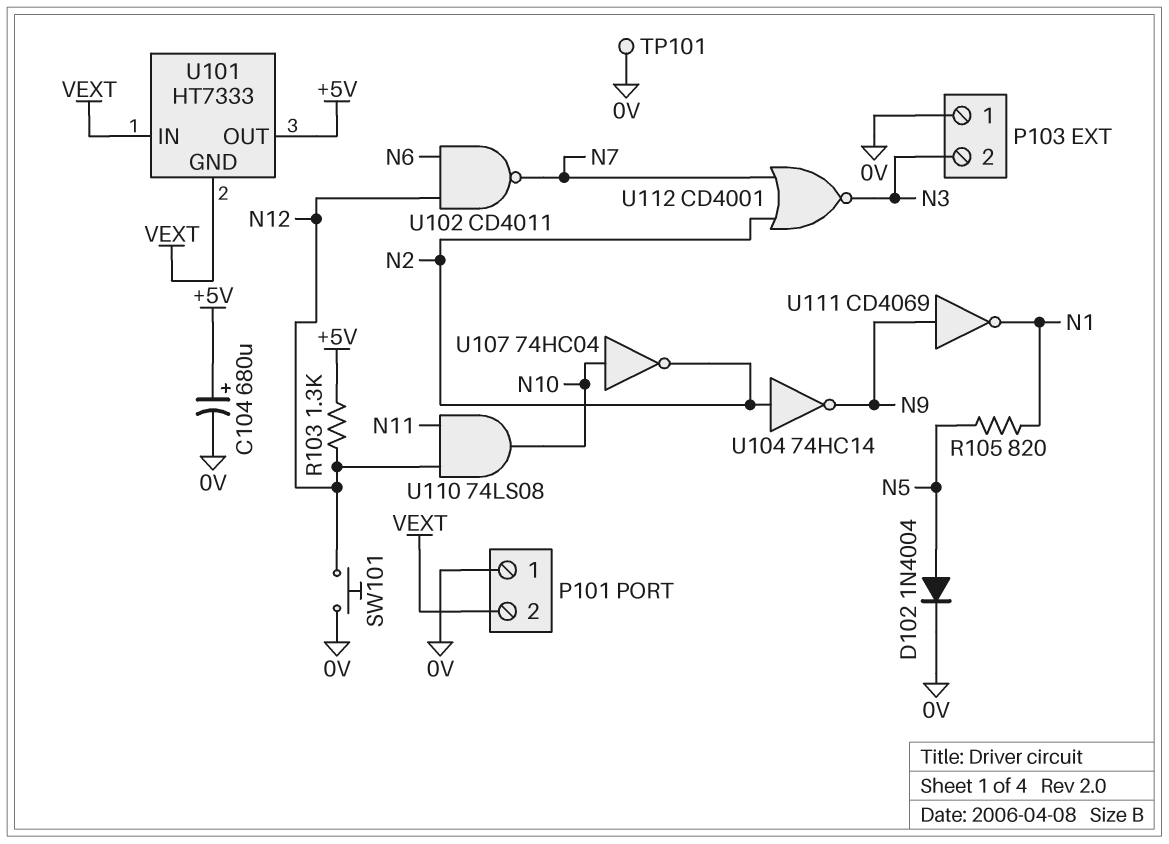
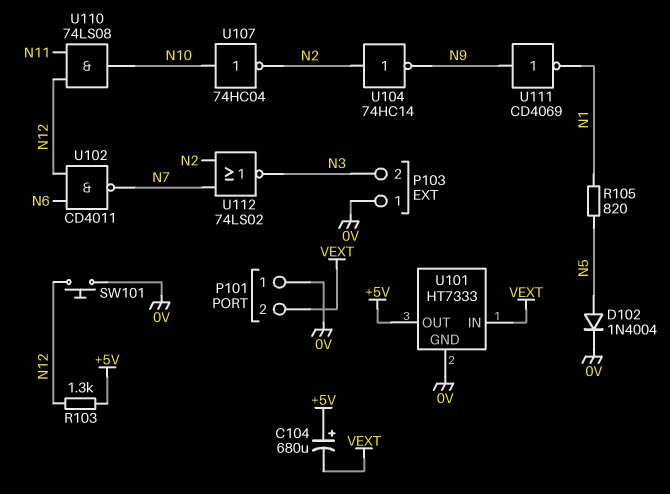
C104: 680uF (plus +5V, minus 0V) -> 680uF (plus +5V, minus VEXT)
TP101: test point (0V) -> none
U101 pin GND: VEXT -> 0V
U112: NOR CD4001 (in N2, in N7, out N3) -> NOR 74LS02 (in N2, in N7, out N3)

